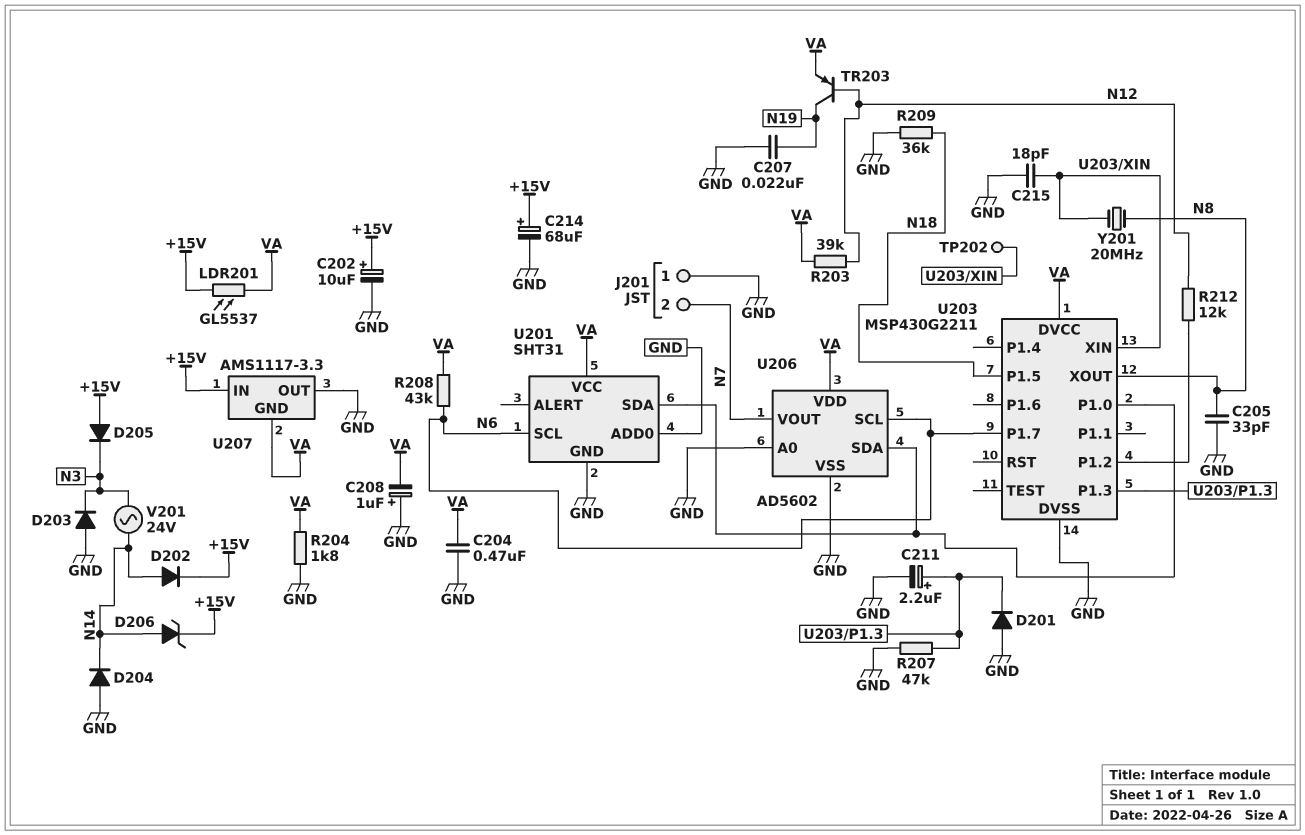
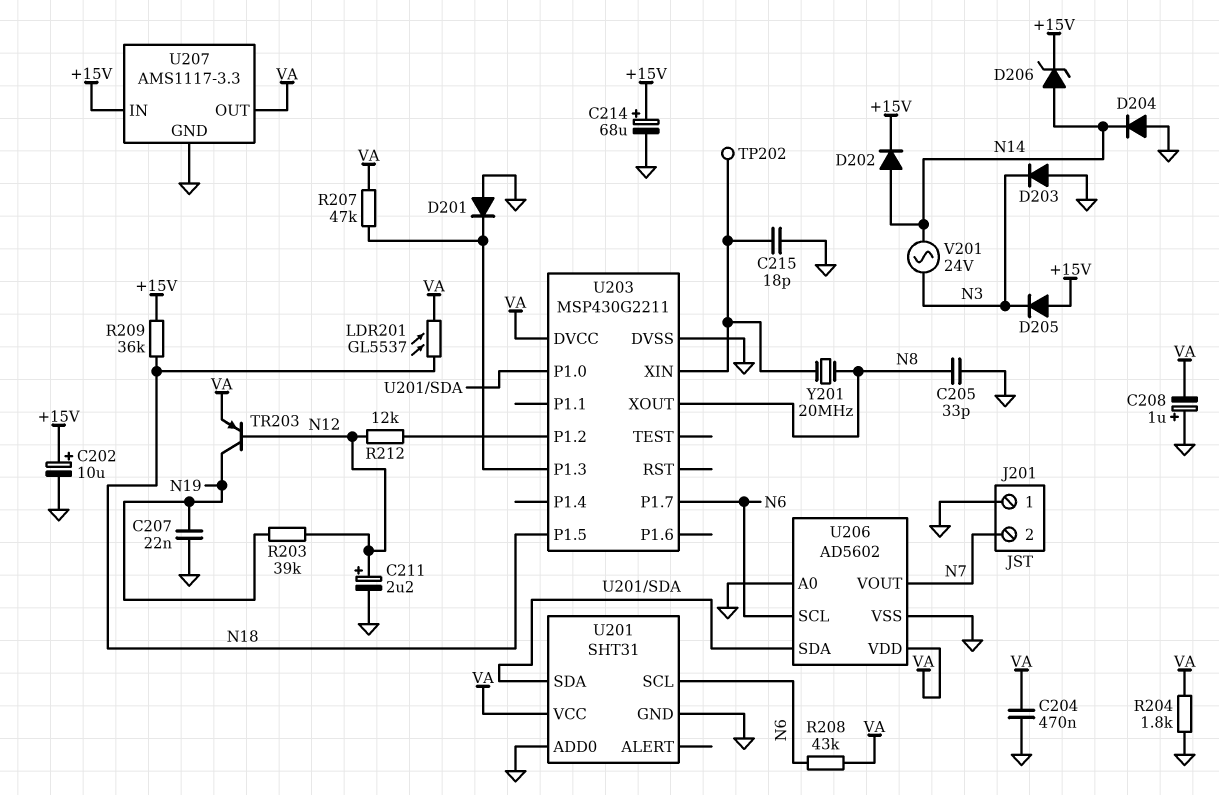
C211: 2.2uF (plus U203/P1.3, minus GND) -> 2.2uF (plus N12, minus GND)
LDR201: GL5537 (+15V, VA) -> GL5537 (N18, VA)
R203: 39k (N12, VA) -> 39k (N12, N19)
R207: 47k (GND, U203/P1.3) -> 47k (U203/P1.3, VA)
R209: 36k (GND, N18) -> 36k (+15V, N18)
U207 pin GND: VA -> GND
U207 pin OUT: GND -> VA

